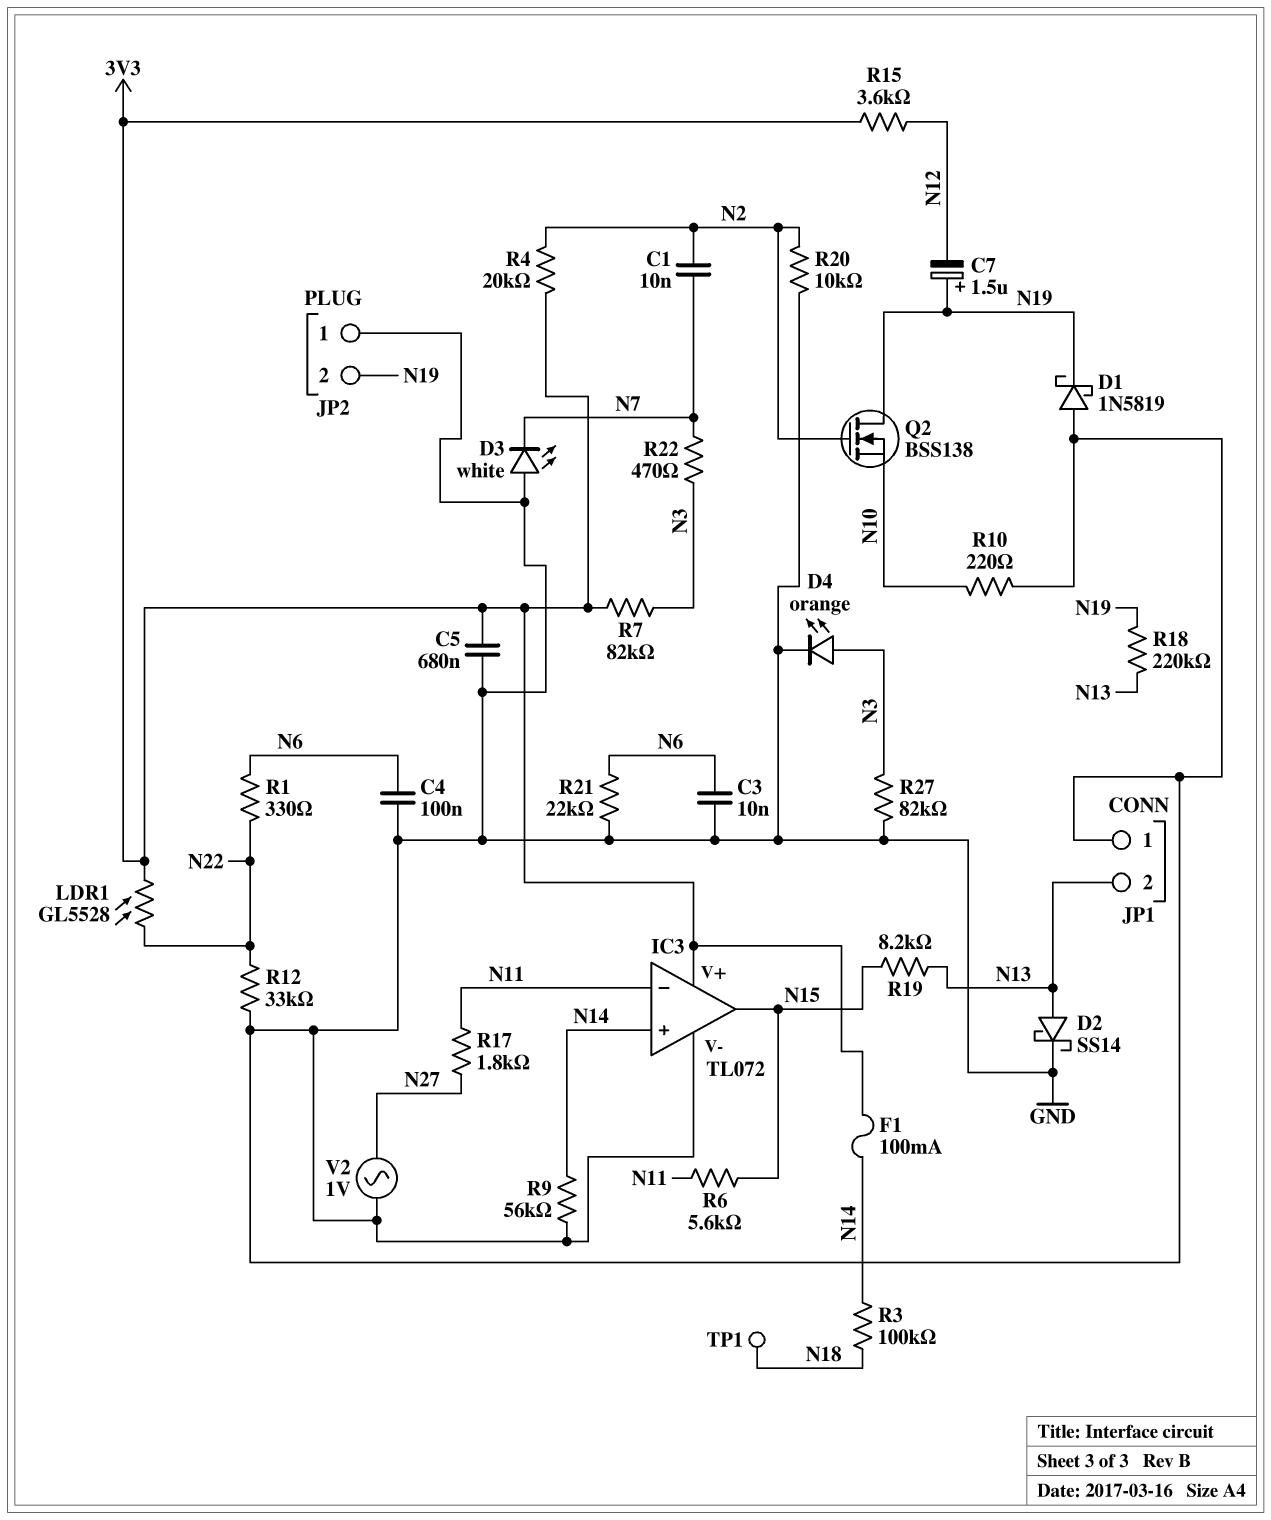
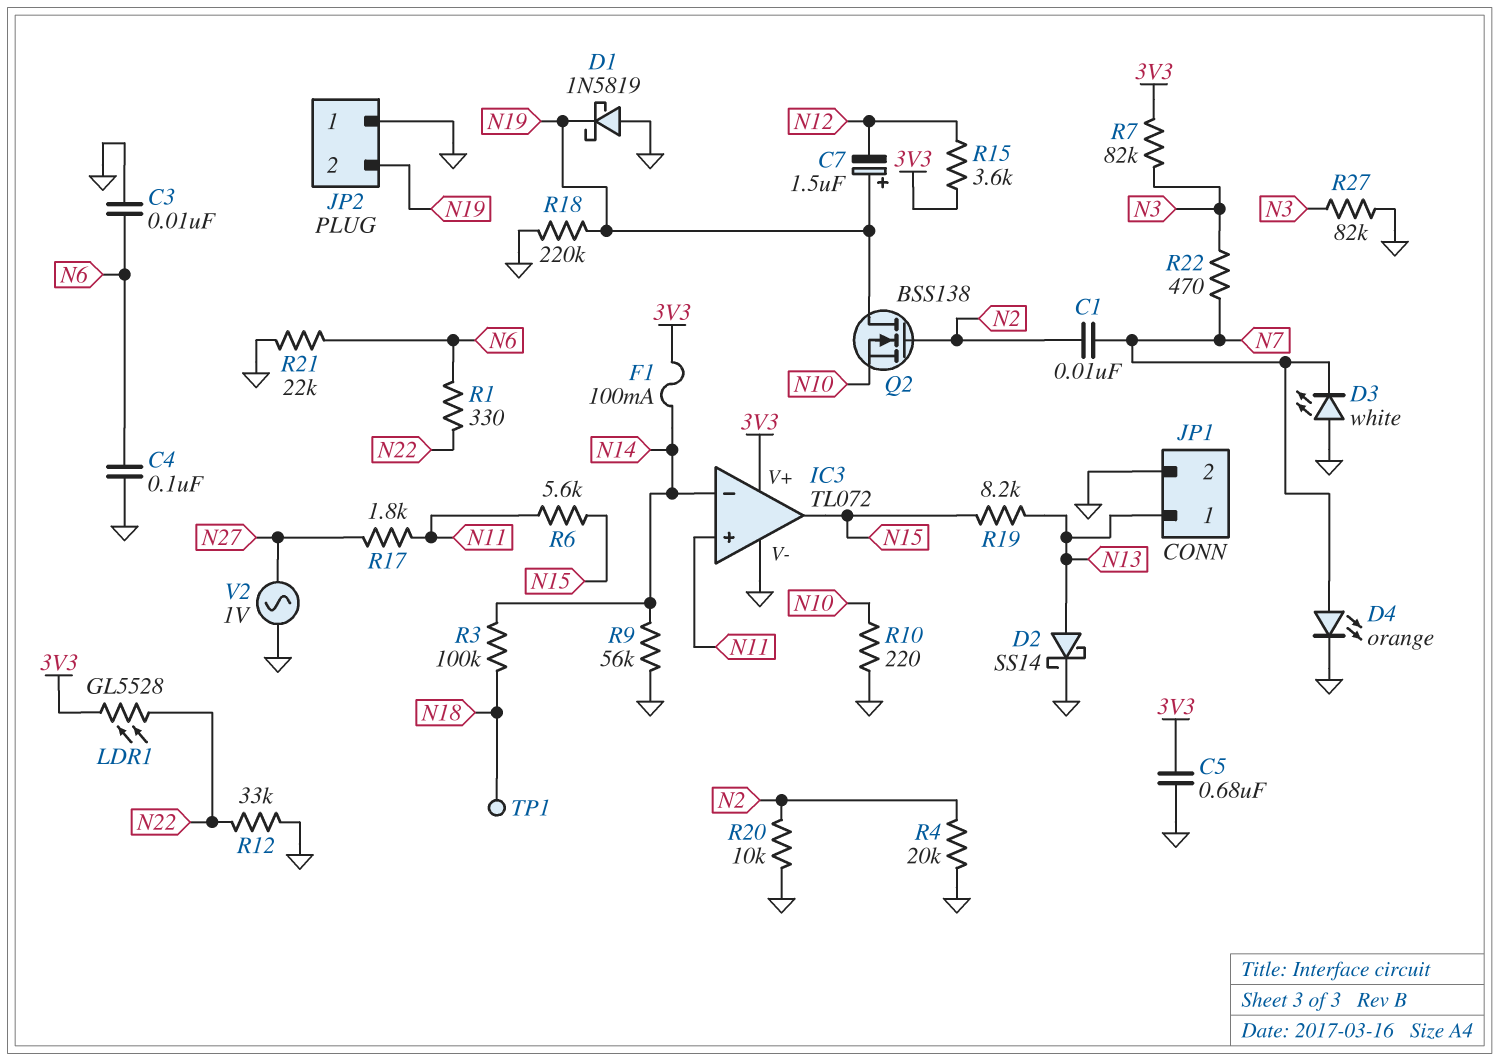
D4: LED orange (A N3, K GND) -> LED orange (A N7, K GND)
IC3 pin in+: N14 -> N11
IC3 pin in-: N11 -> N14
JP1 pin 1: GND -> N13
JP1 pin 2: N13 -> GND
R4: 20k (3V3, N2) -> 20k (GND, N2)
R18: 220k (N13, N19) -> 220k (GND, N19)

